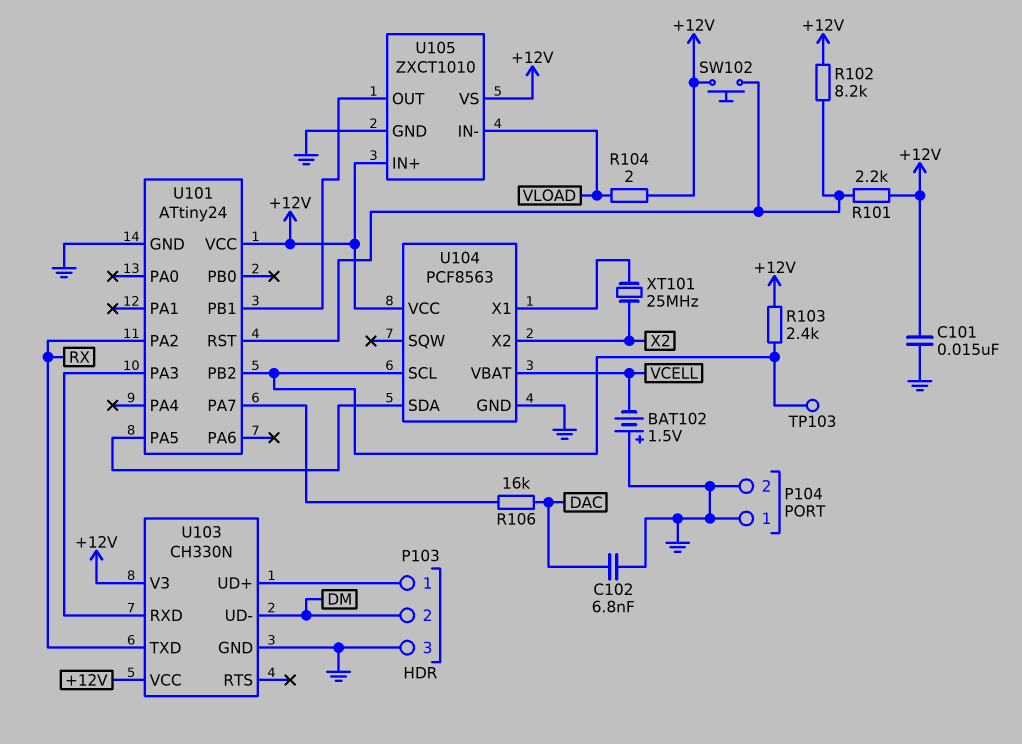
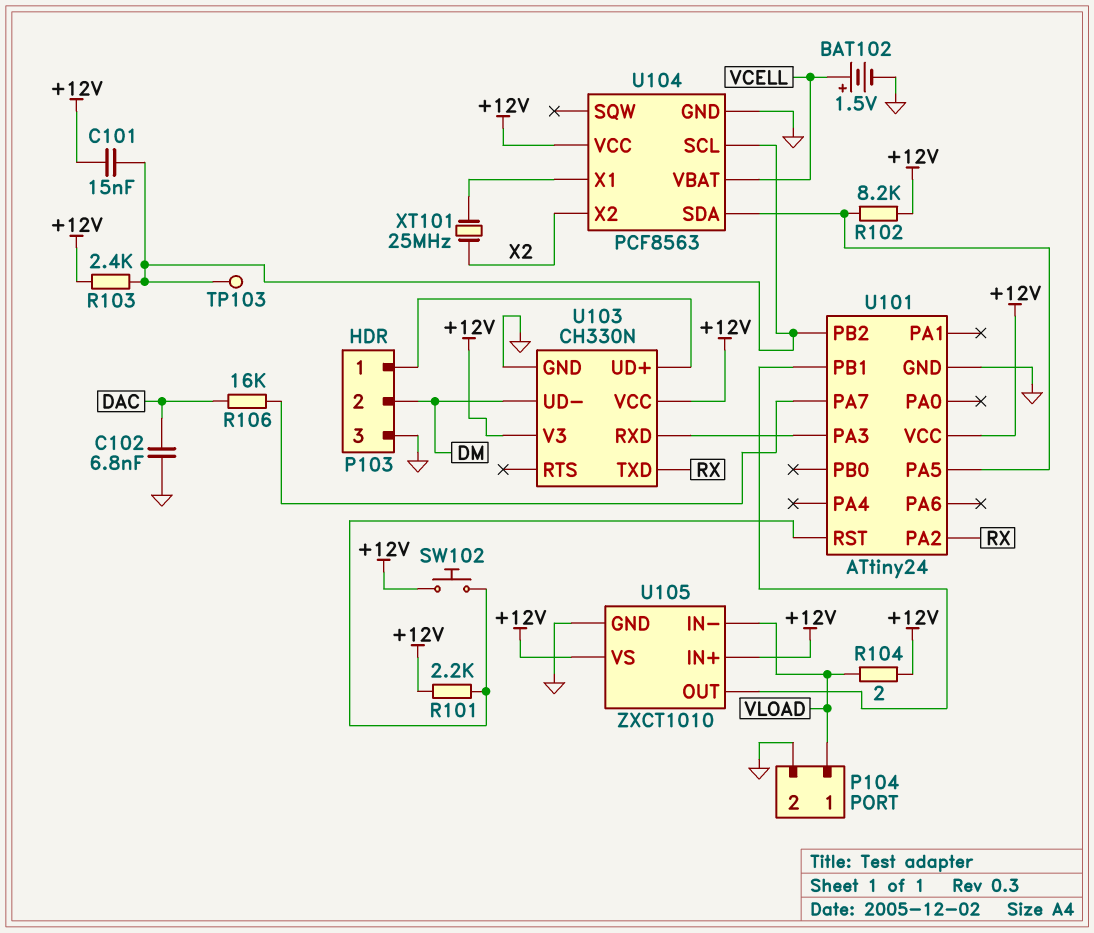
BAT102: 1.5V (plus GND, minus VCELL) -> 1.5V (plus VCELL, minus GND)
C101: 15nF (+12V, GND) -> 15nF (+12V, U101/PB2)
P104 pin 1: GND -> VLOAD
R102: 8.2k (+12V, U101/RST) -> 8.2k (+12V, U101/PA5)

